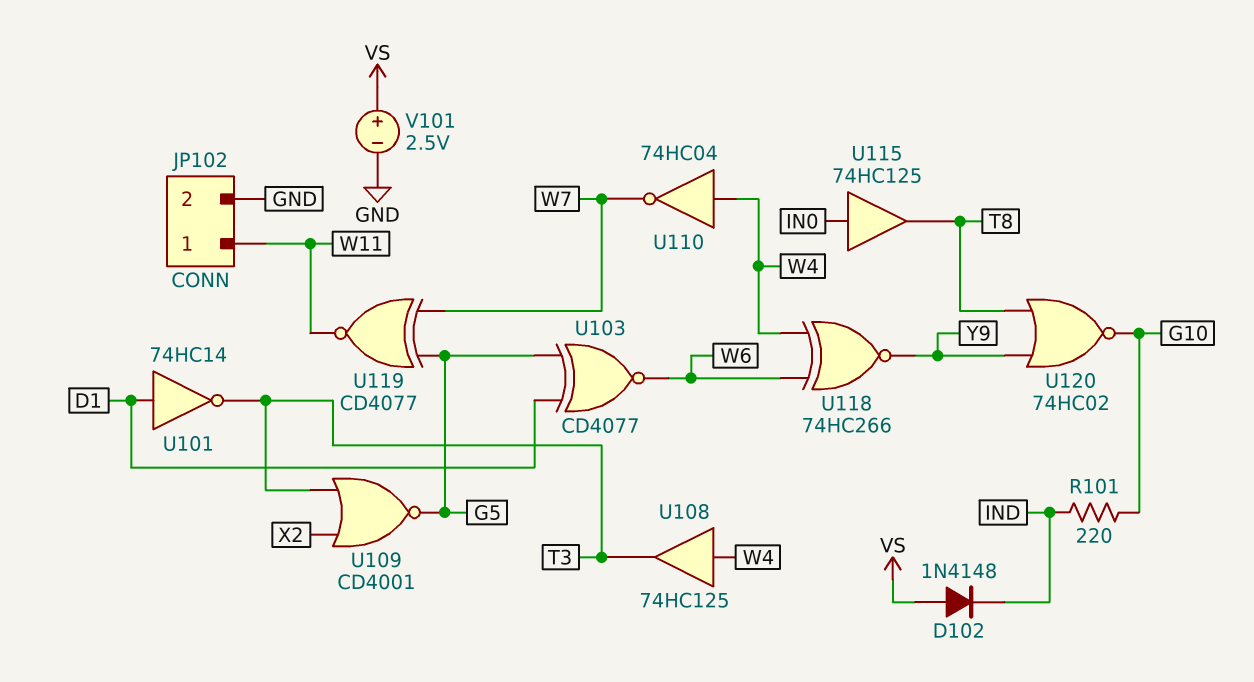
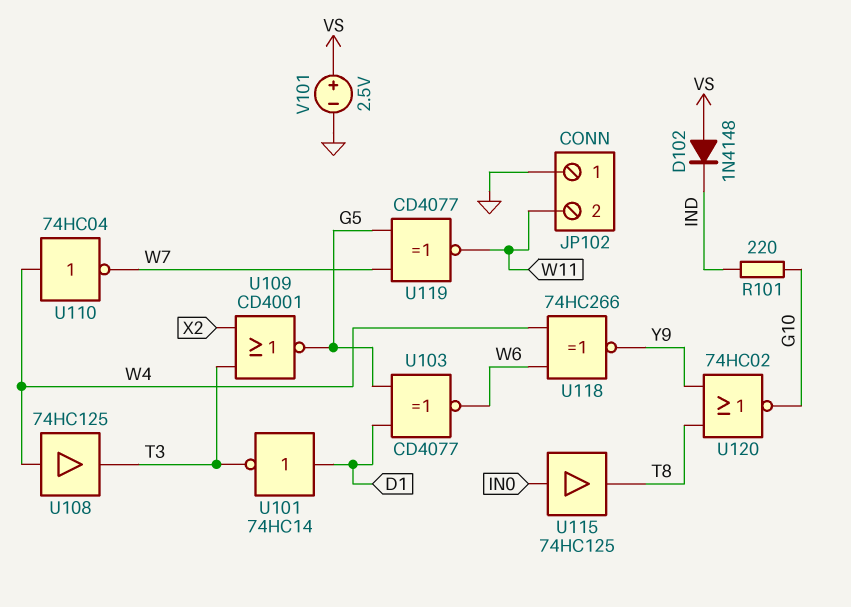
JP102 pin 1: W11 -> GND
JP102 pin 2: GND -> W11

